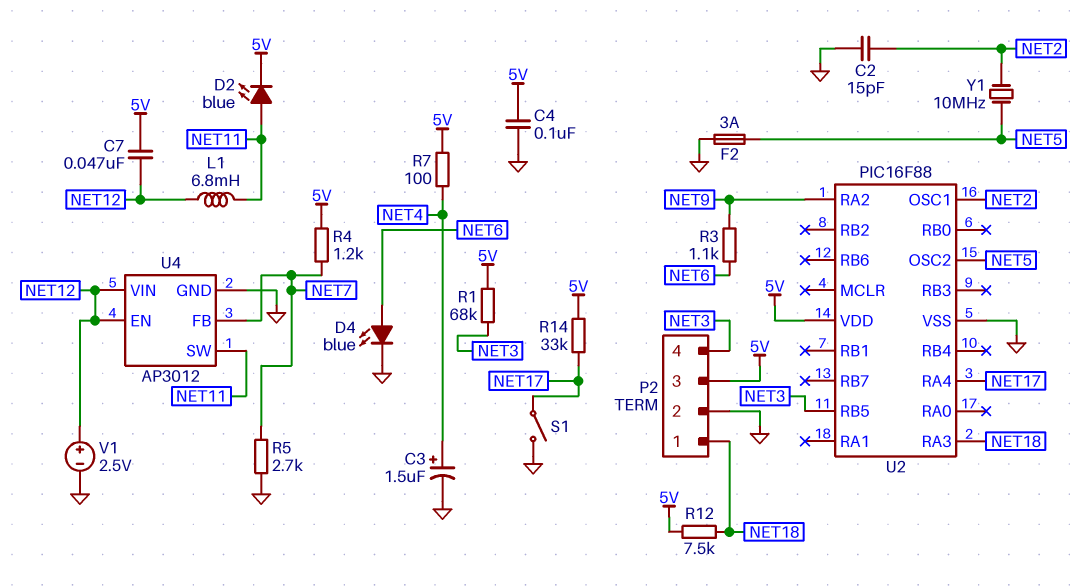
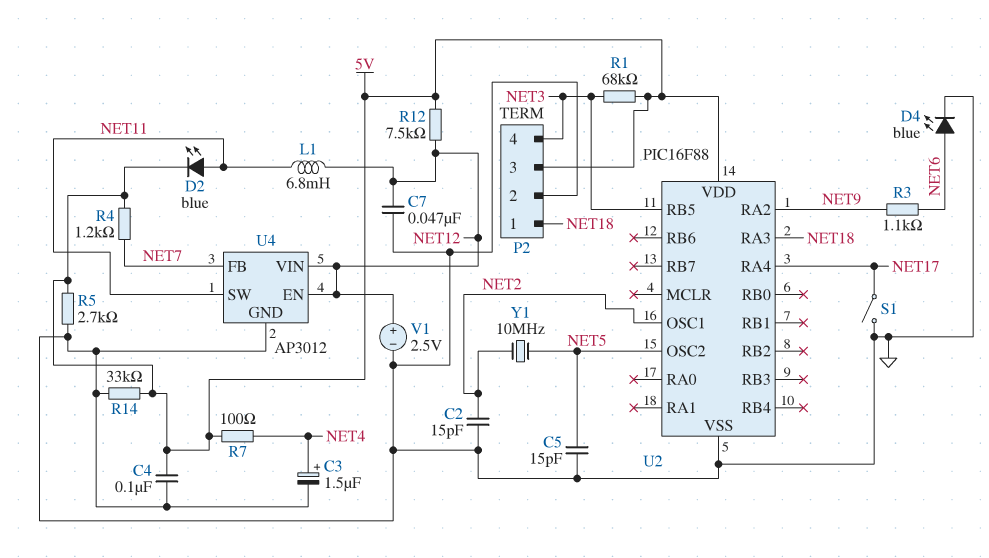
C5: none -> 15pF (GND, NET5)
C7: 47nF (5V, NET12) -> 47nF (GND, NET12)
F2: 3A (GND, NET5) -> none
R5: 2.7k (GND, NET7) -> 2.7k (5V, GND)
R12: 7.5k (5V, NET18) -> 7.5k (5V, NET12)
R14: 33k (5V, NET17) -> 33k (5V, GND)

